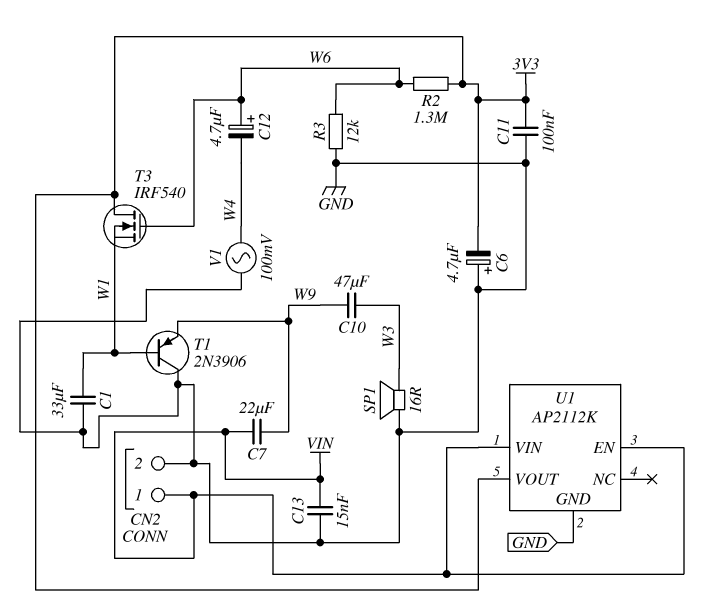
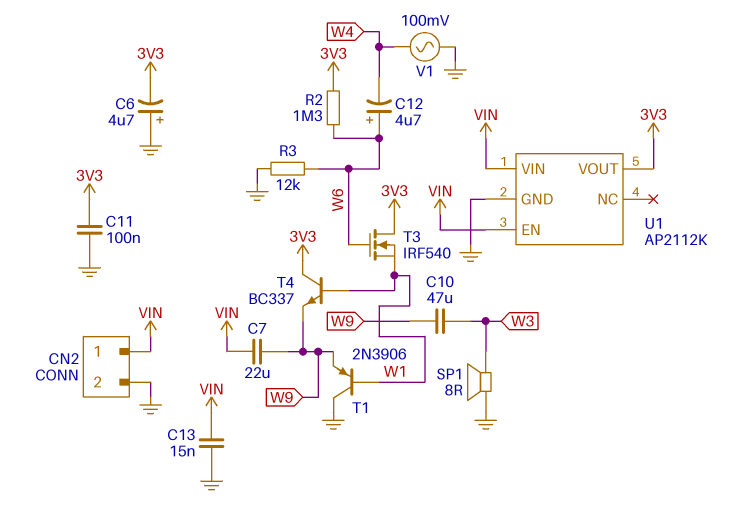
C1: 33uF (GND, W1) -> none
SP1: speaker 16R (GND, W3) -> speaker 8R (GND, W3)
T4: none -> NPN BC337 (B W1, C 3V3, E W9)

